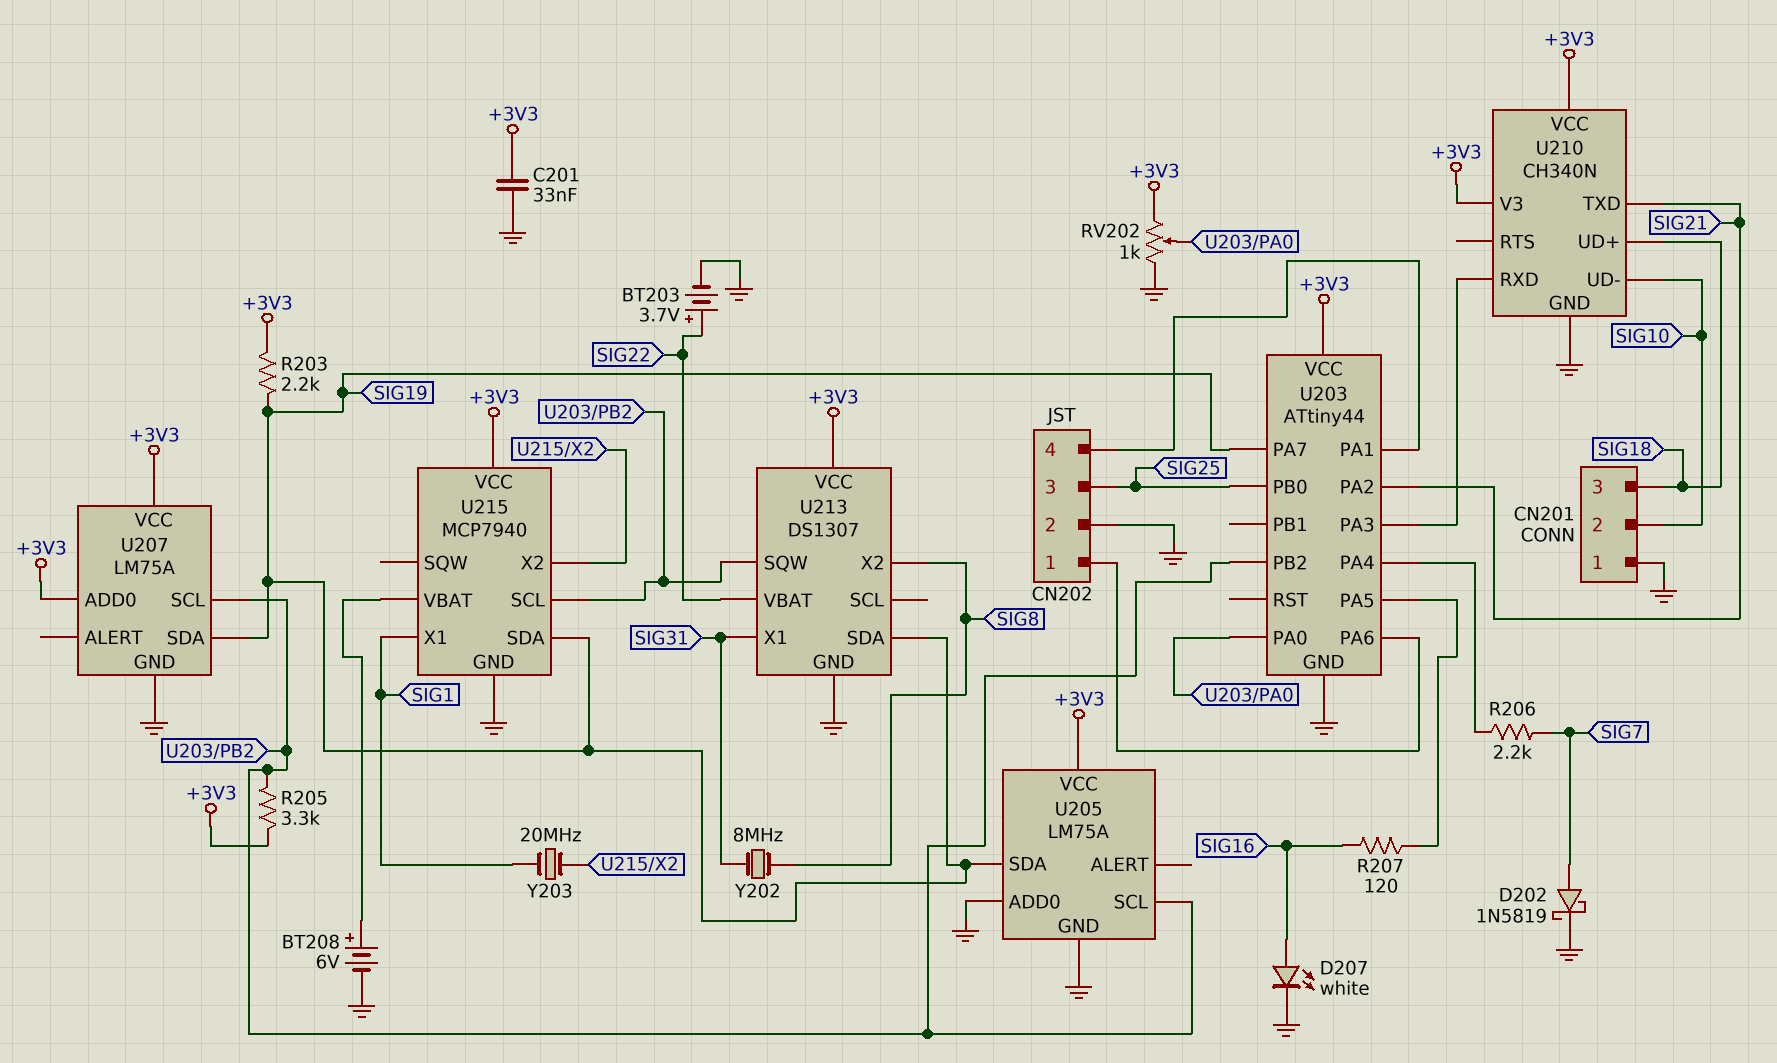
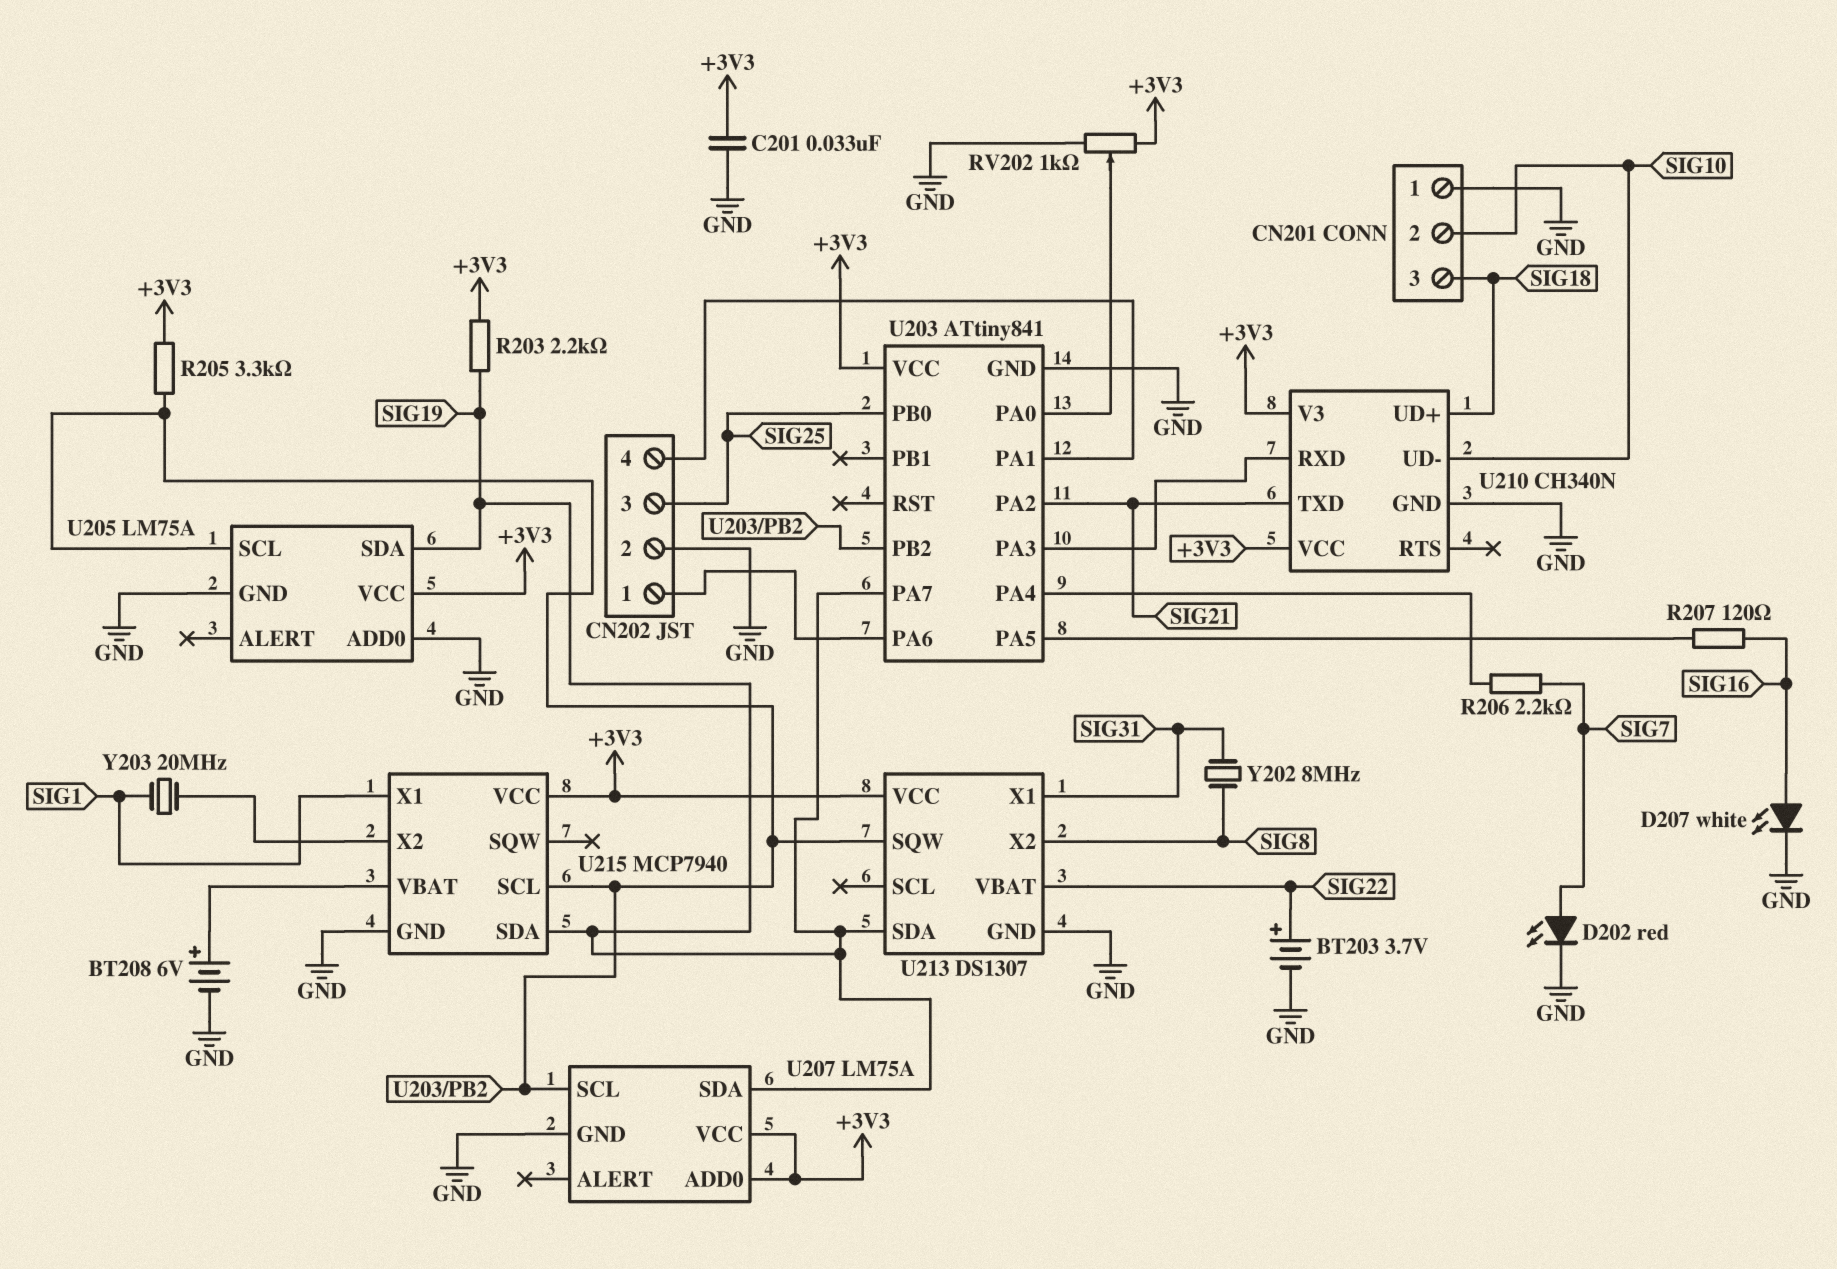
D202: schottky 1N5819 (A SIG7, K GND) -> LED red (A SIG7, K GND)
U203: ATtiny44 -> ATtiny841

